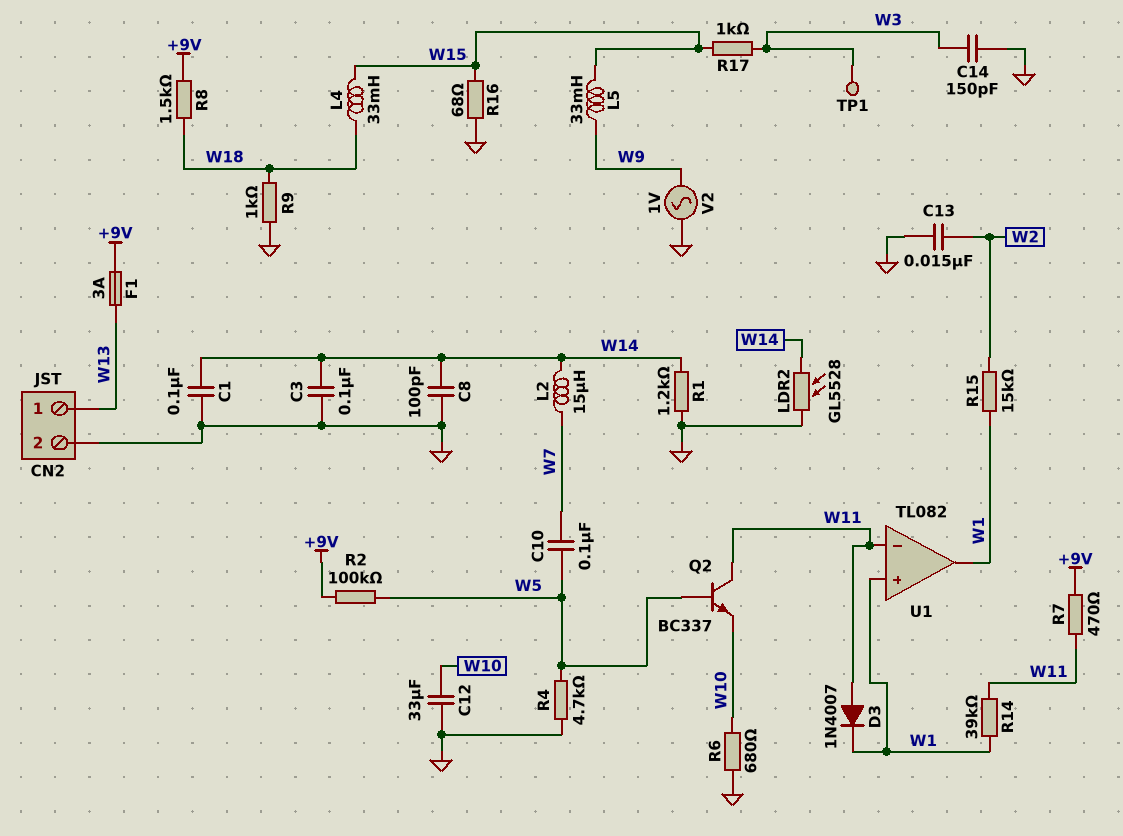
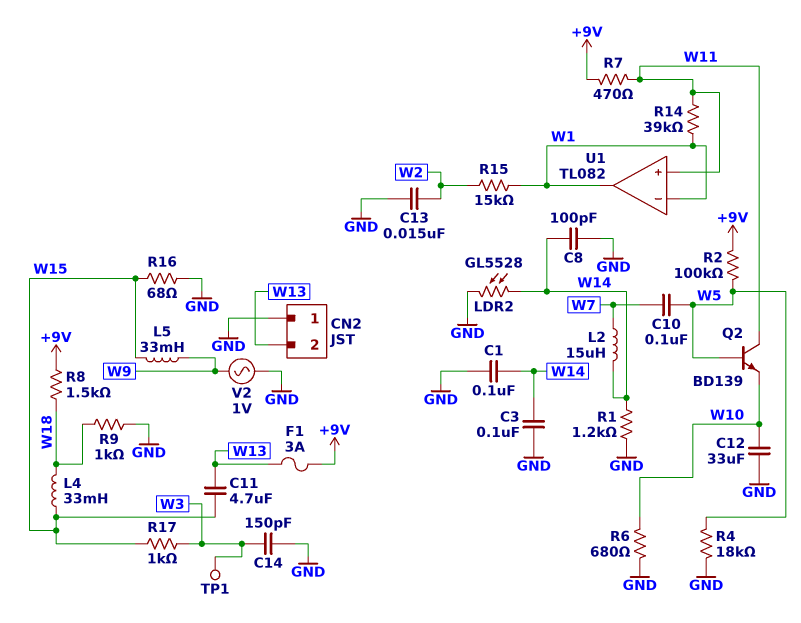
C11: none -> 4.7uF (W13, W15)
CN2 pin 1: W13 -> GND
CN2 pin 2: GND -> W13
D3: diode 1N4007 (A W11, K W1) -> none
Q2: NPN BC337 (B W5, C W11, E W10) -> NPN BD139 (B W5, C W11, E W10)
R4: 4.7k (GND, W5) -> 18k (GND, W5)
U1 pin in+: W1 -> W11
U1 pin in-: W11 -> W1

